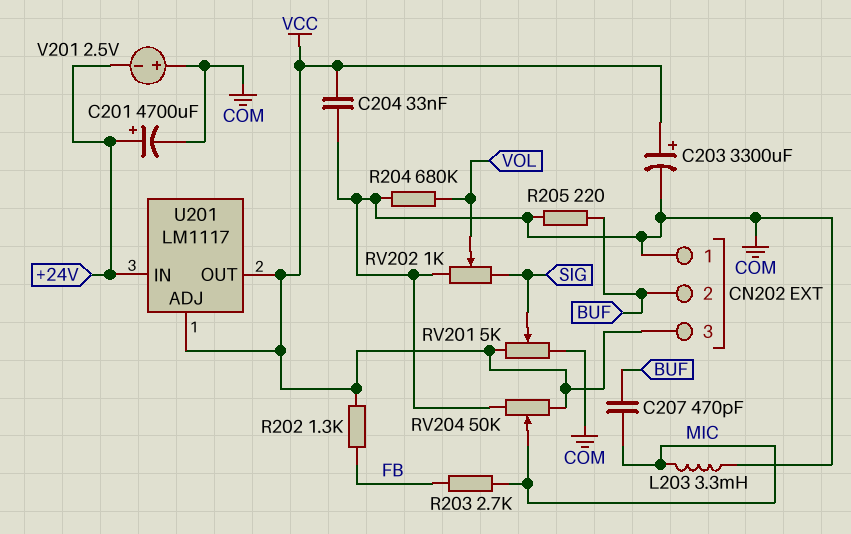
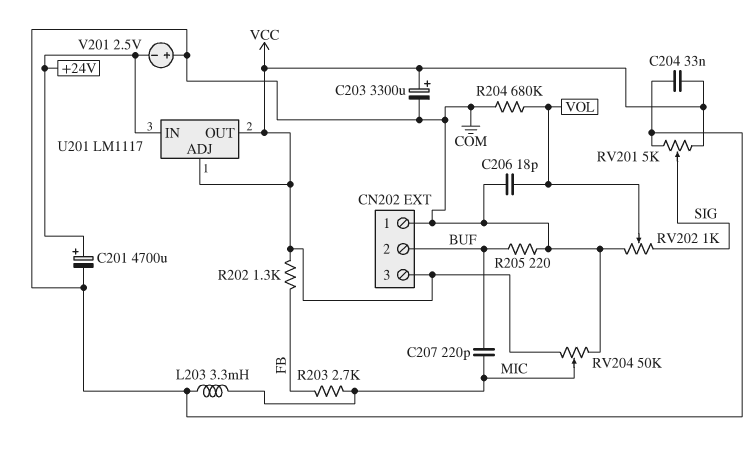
C206: none -> 18pF (COM, VOL)
C207: 470pF (BUF, MIC) -> 220pF (BUF, MIC)

